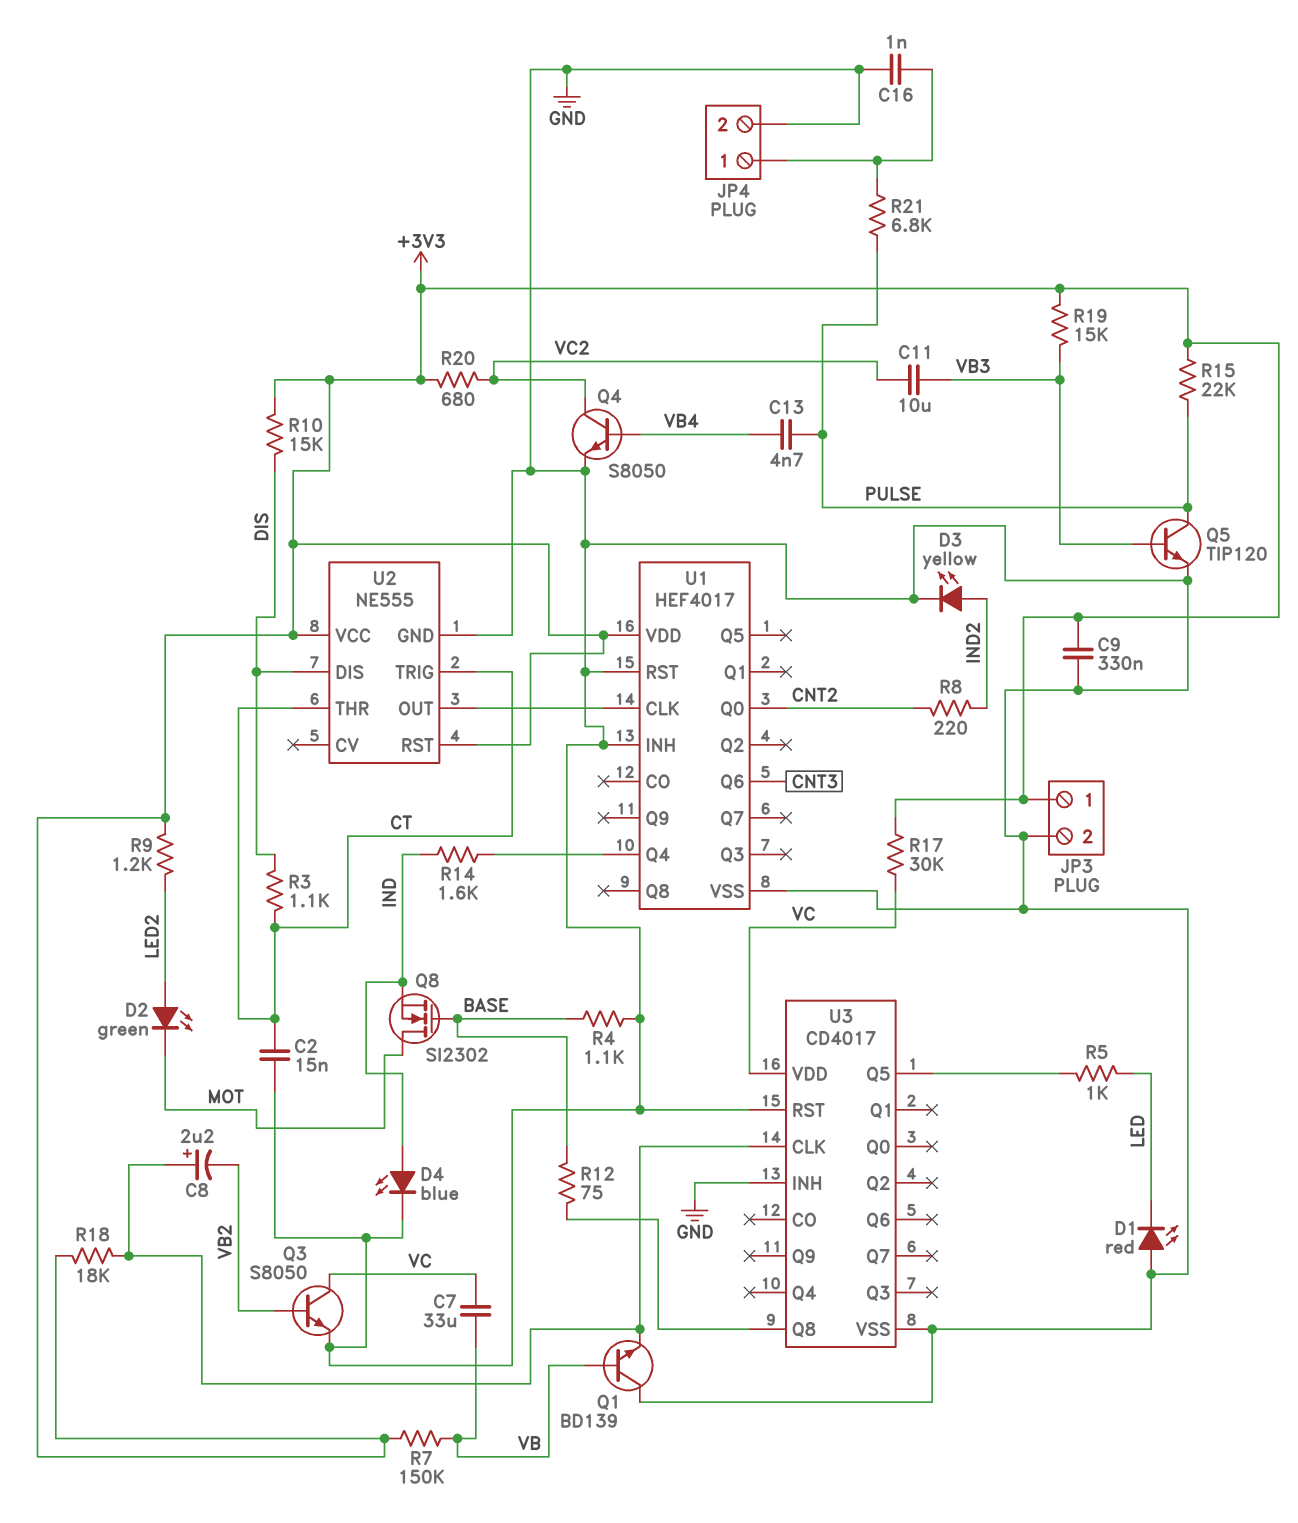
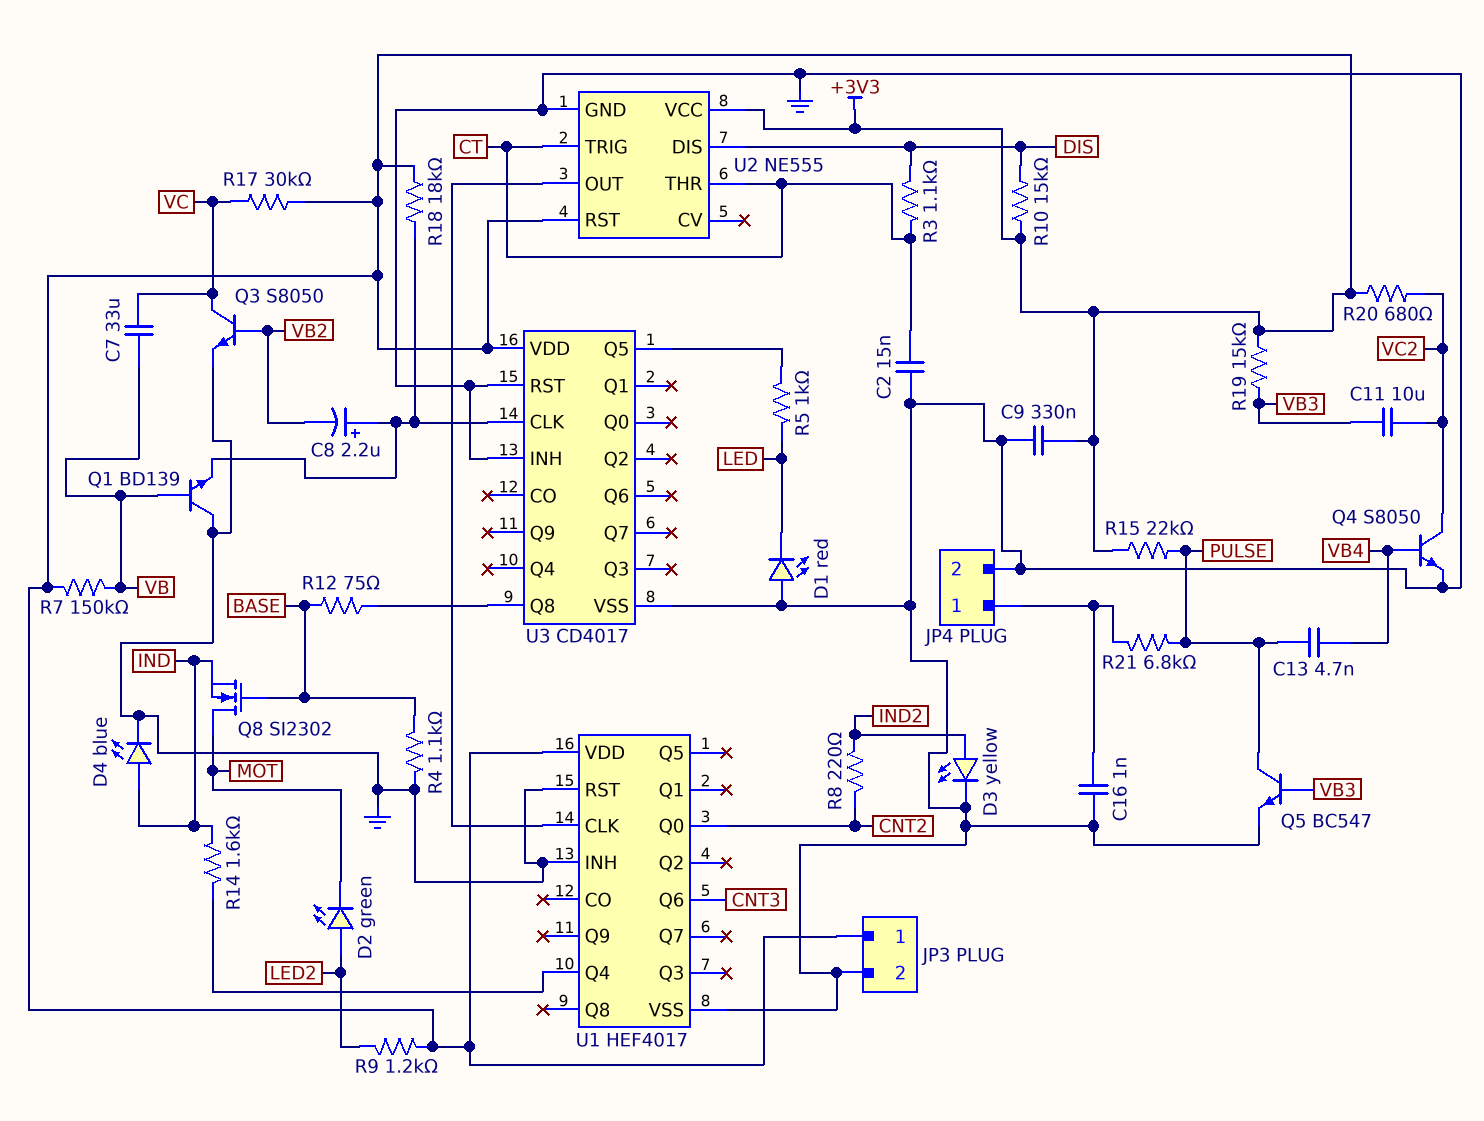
Q5: NPN TIP120 (B VB3, C PULSE, E GND) -> NPN BC547 (B VB3, C PULSE, E GND)
U3 pin VDD: VC -> +3V3

